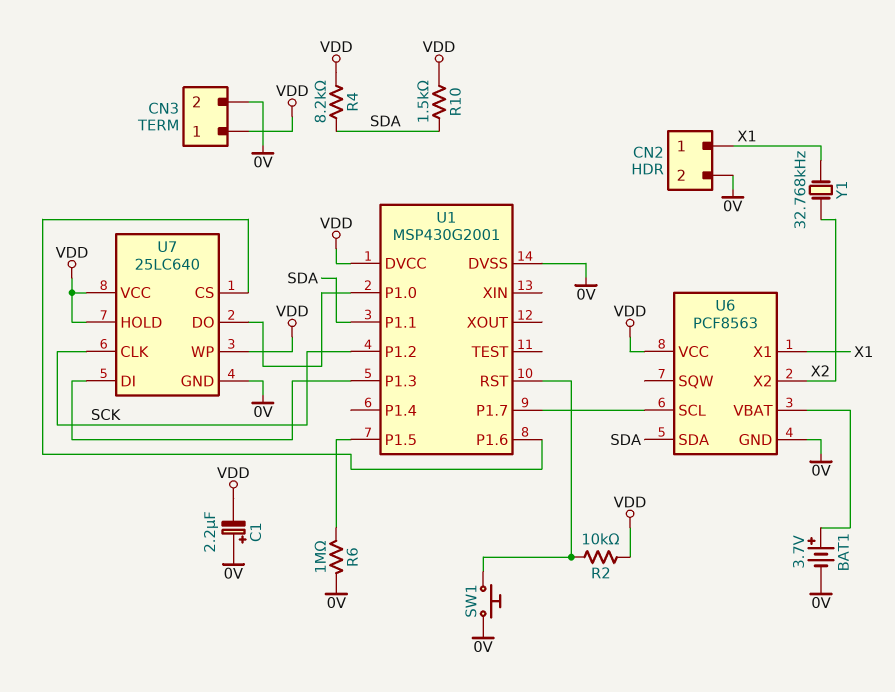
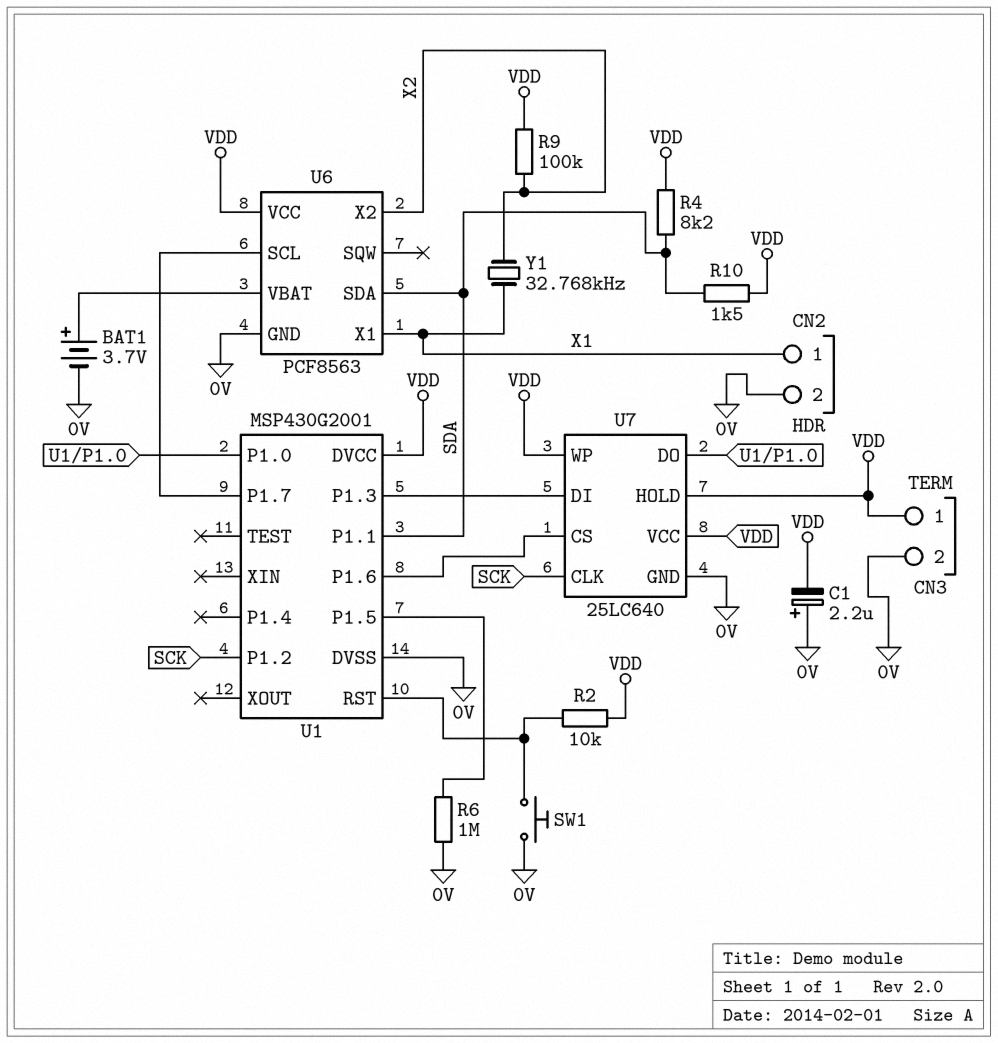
R9: none -> 100k (VDD, X2)

